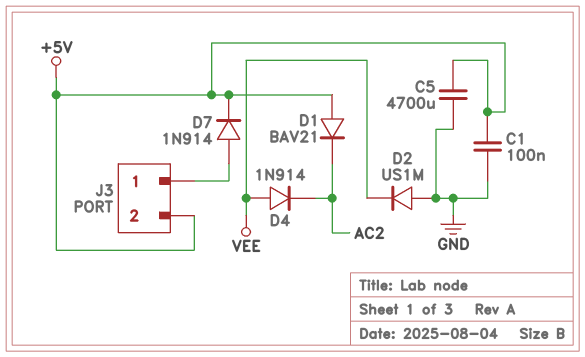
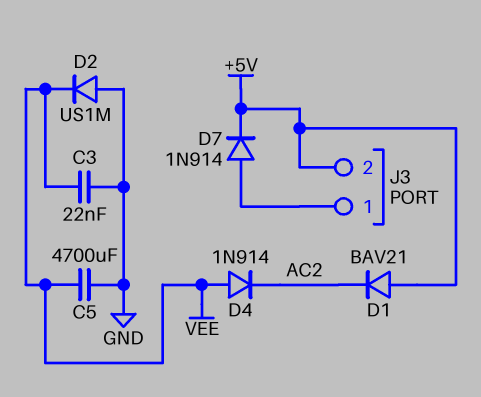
C1: 100nF (+5V, GND) -> none
C3: none -> 22nF (GND, VEE)
C5: 4700uF (+5V, GND) -> 4700uF (GND, VEE)

